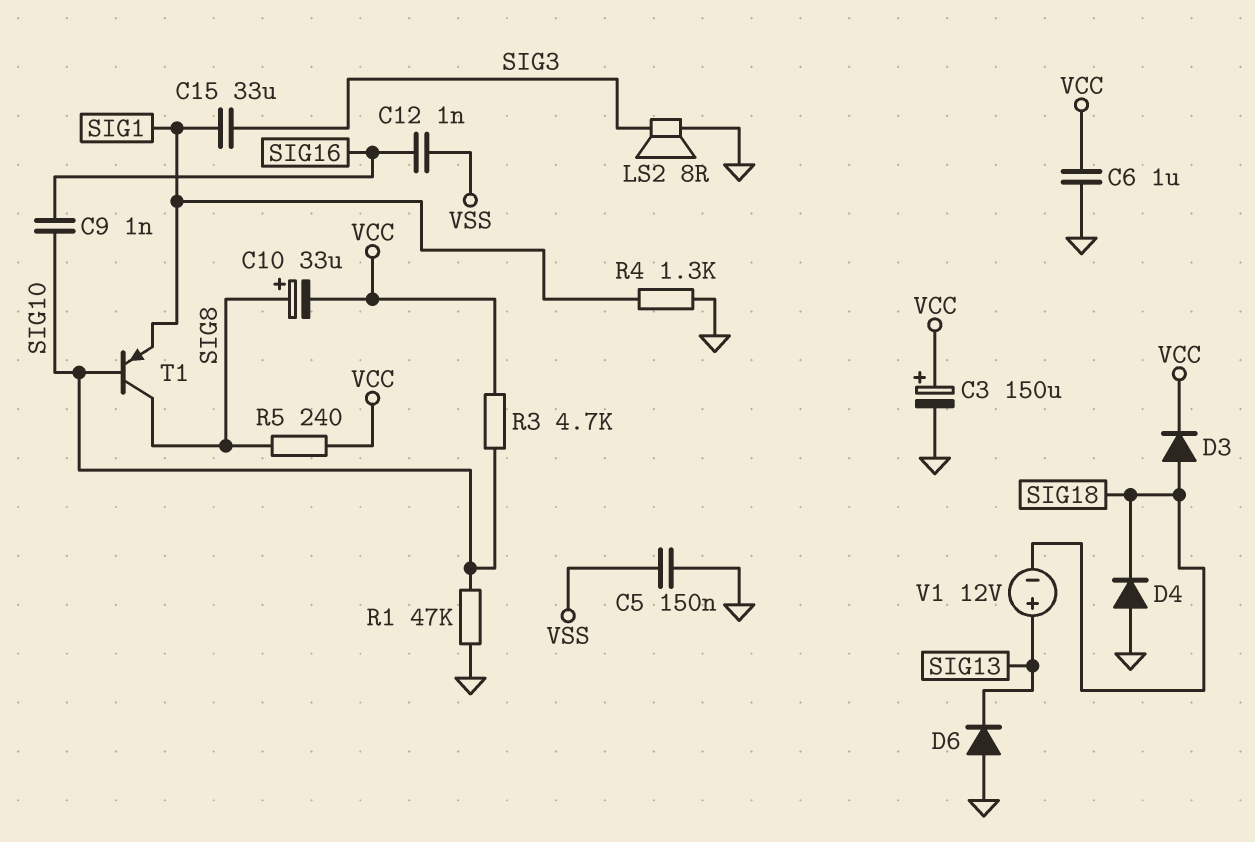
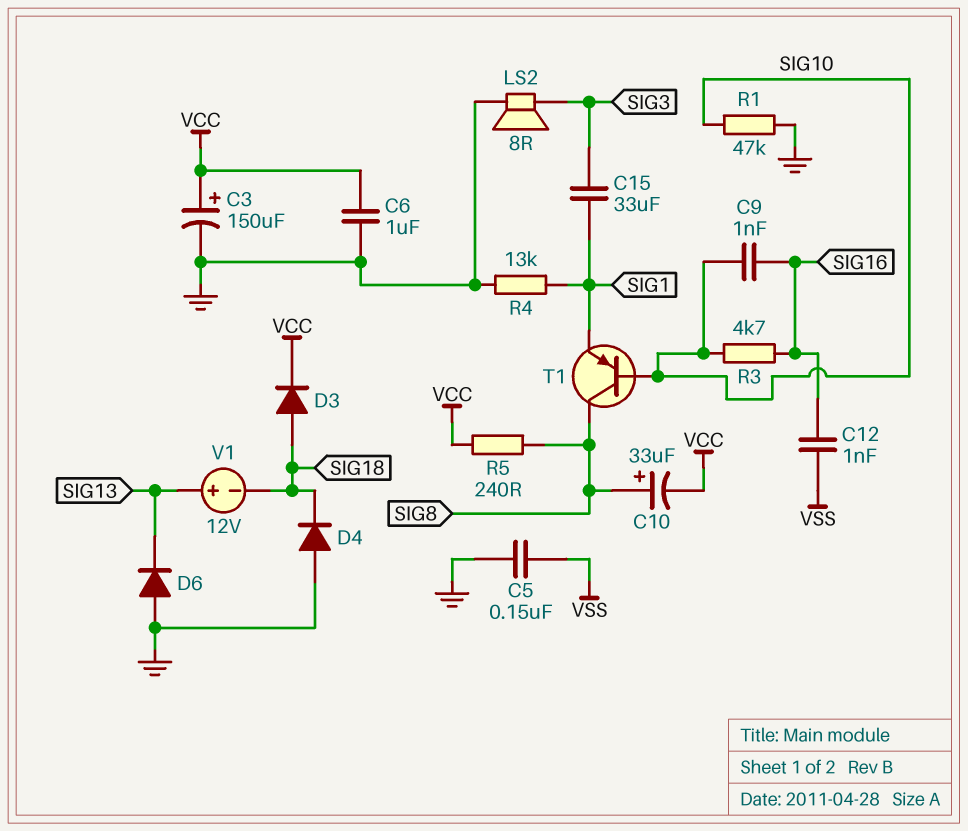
R3: 4.7k (SIG10, VCC) -> 4.7k (SIG10, SIG16)
R4: 1.3k (GND, SIG1) -> 13k (GND, SIG1)

